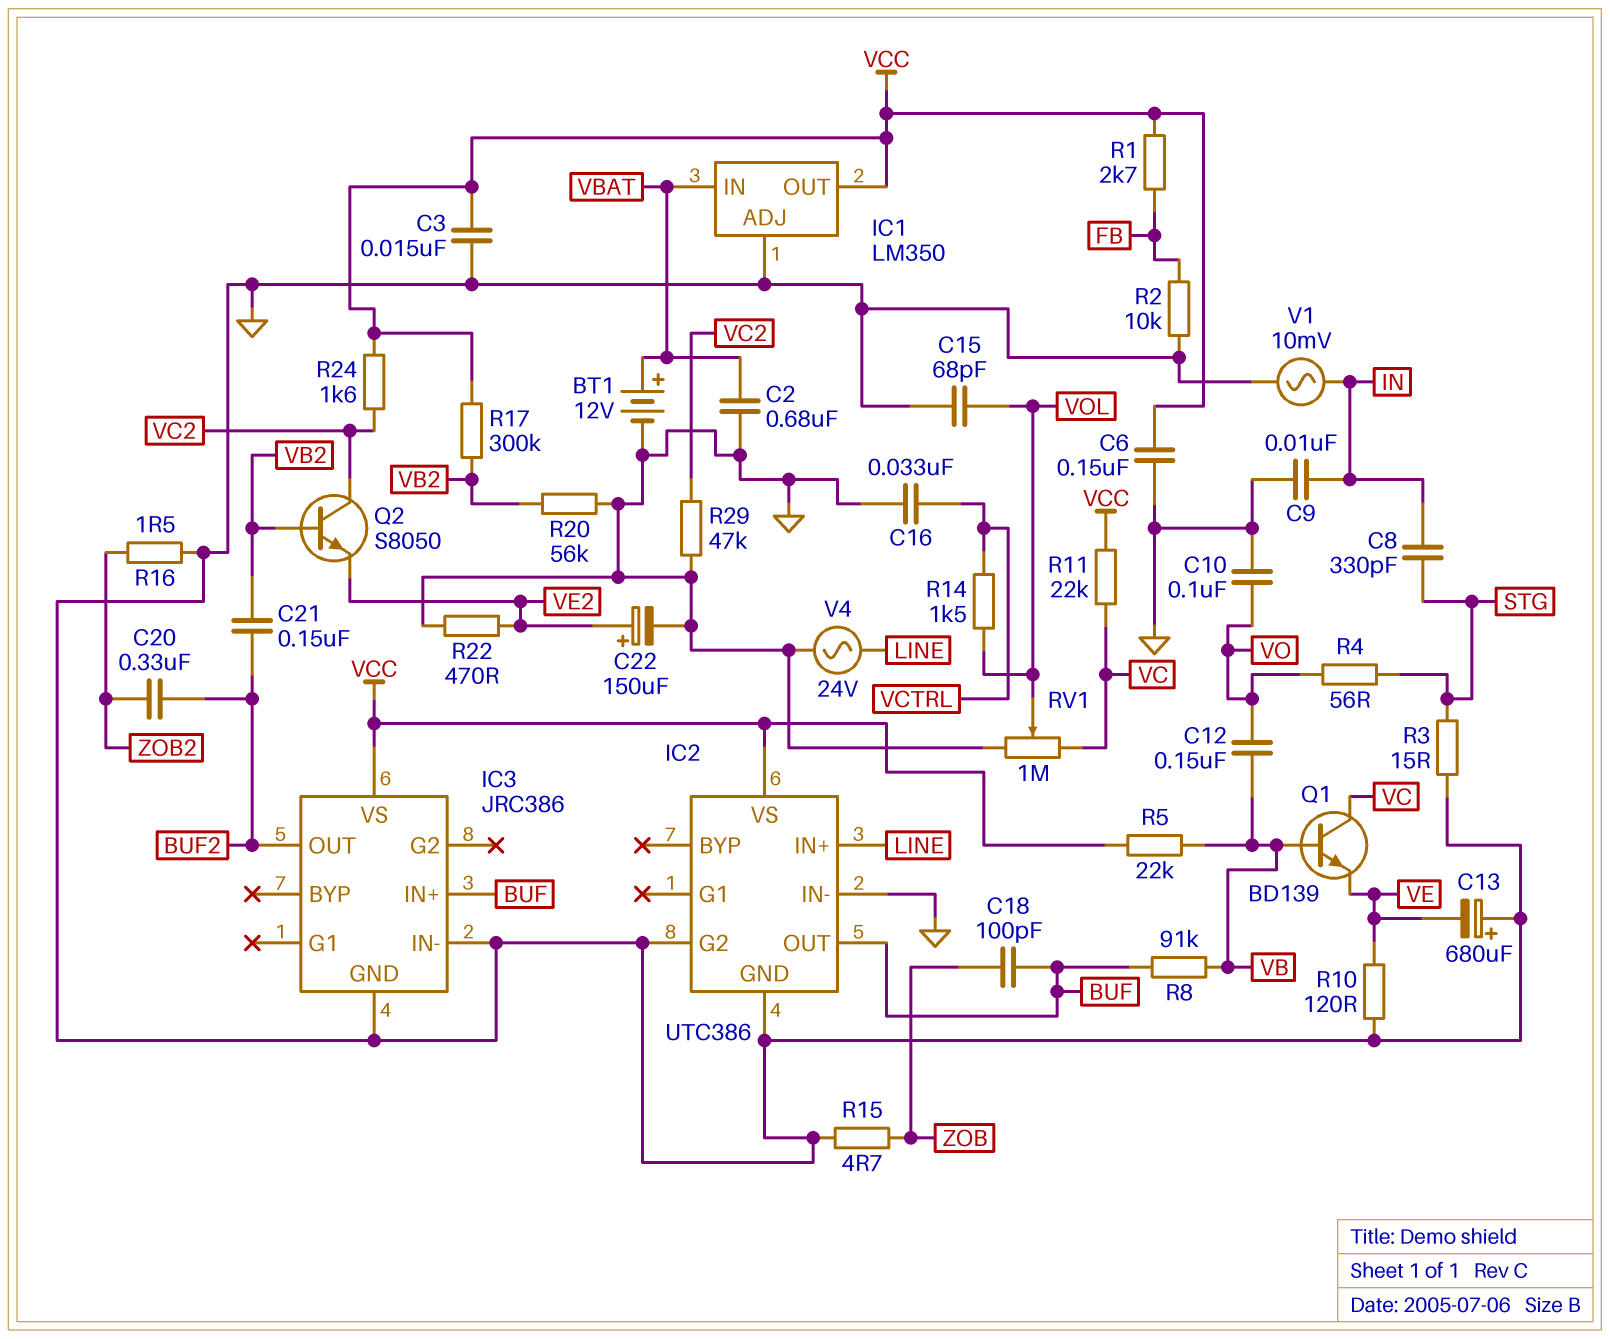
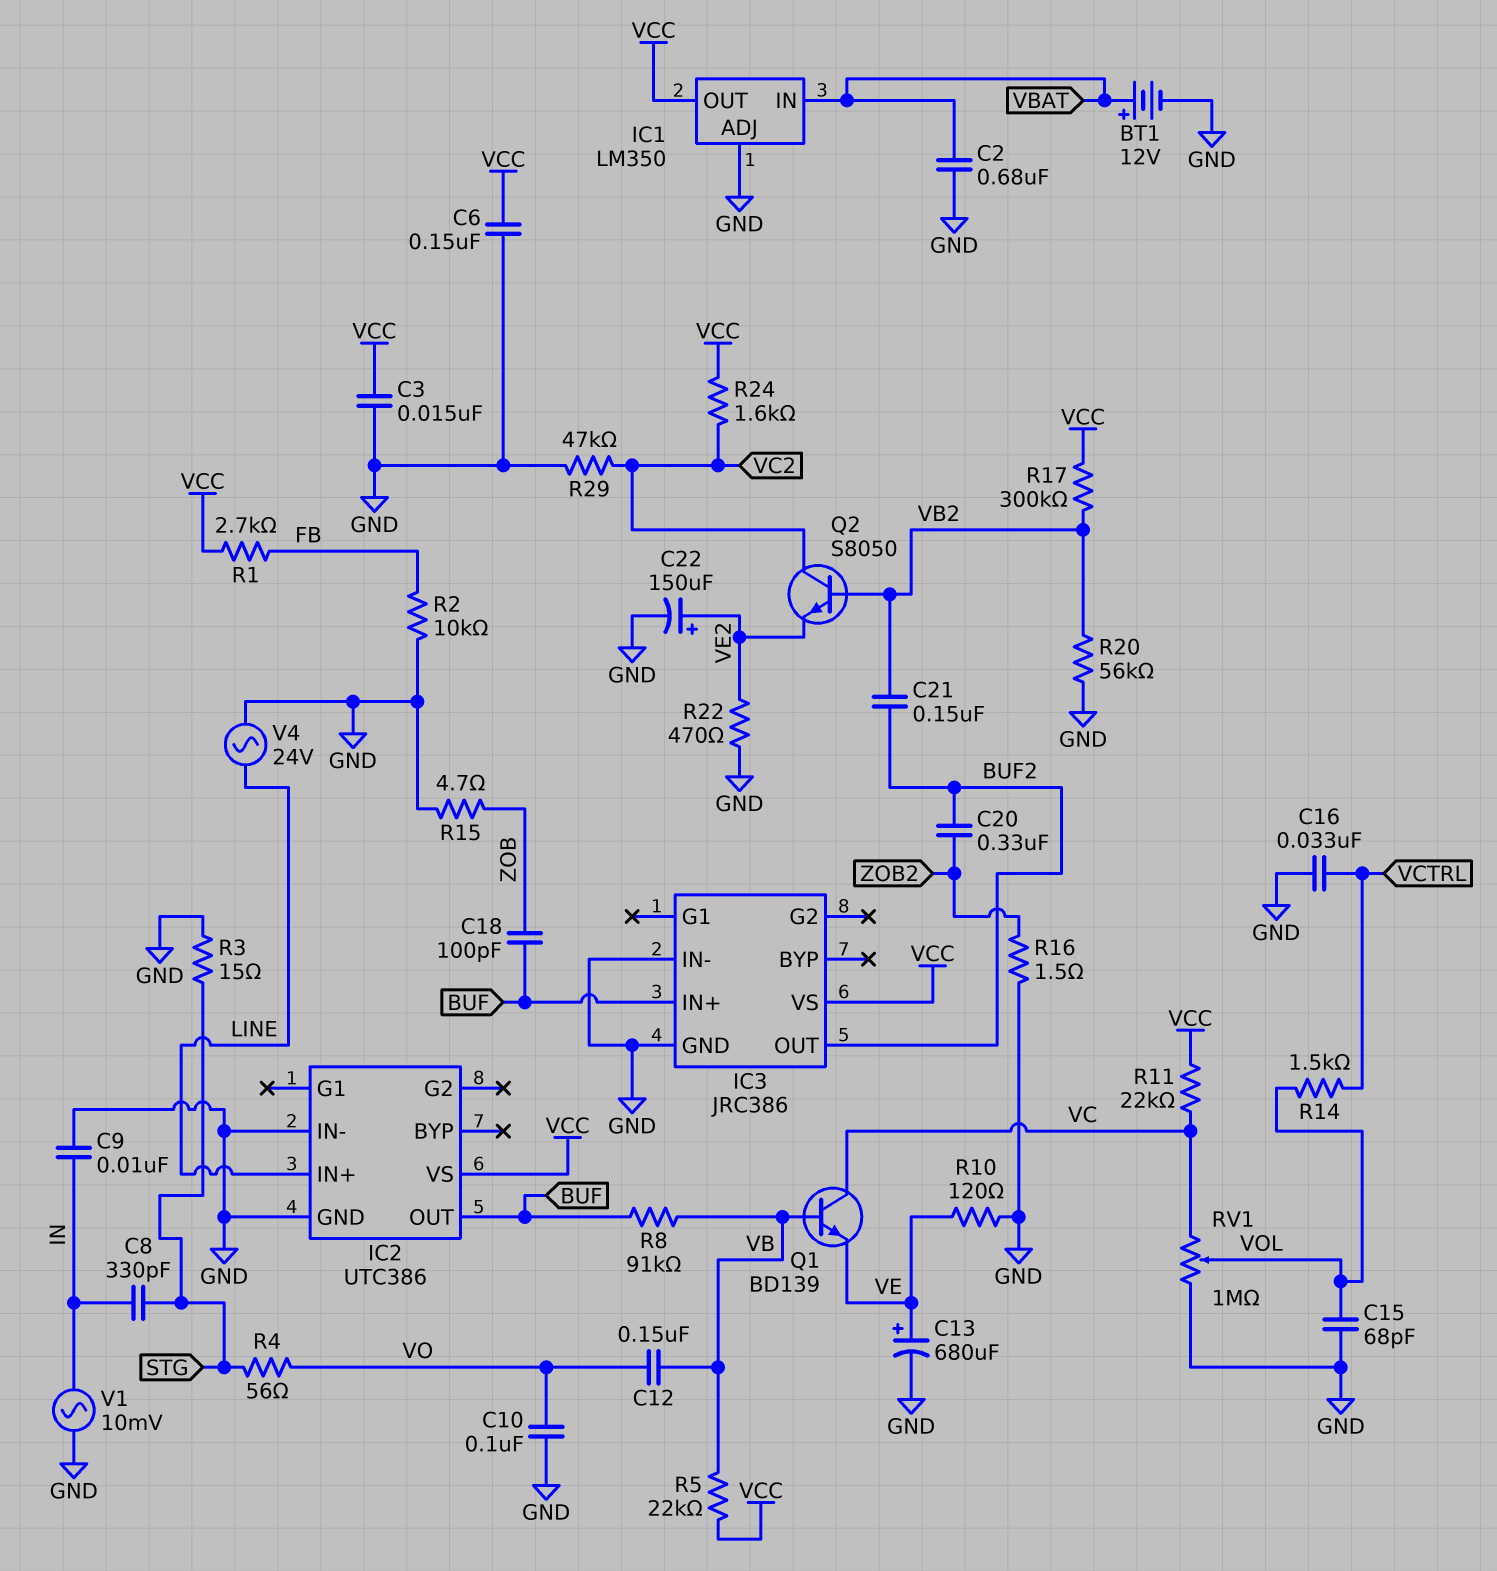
C13: 680uF (plus GND, minus VE) -> 680uF (plus VE, minus GND)
IC2 pin G2: GND -> none

